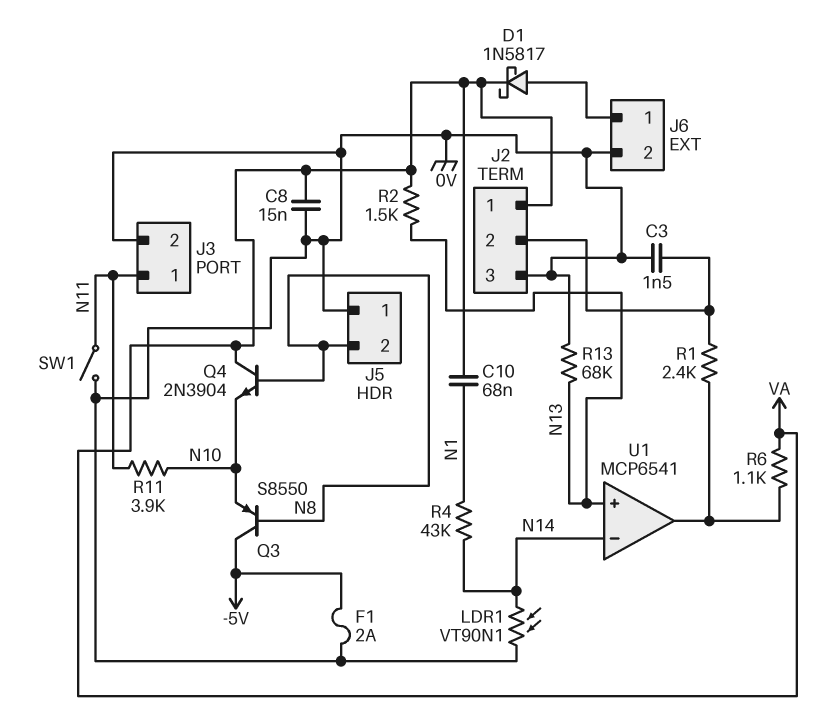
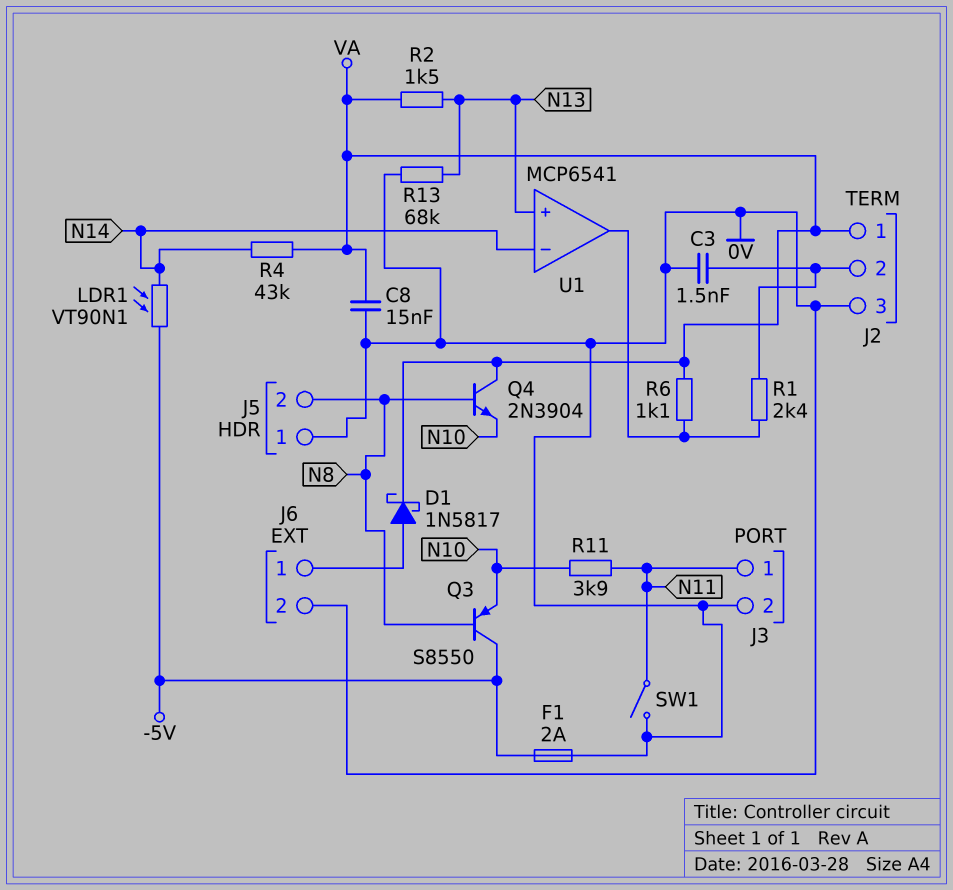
C10: 68nF (N1, VA) -> none
LDR1: VT90N1 (0V, N14) -> VT90N1 (-5V, N14)
R4: 43k (N1, N14) -> 43k (N14, VA)

